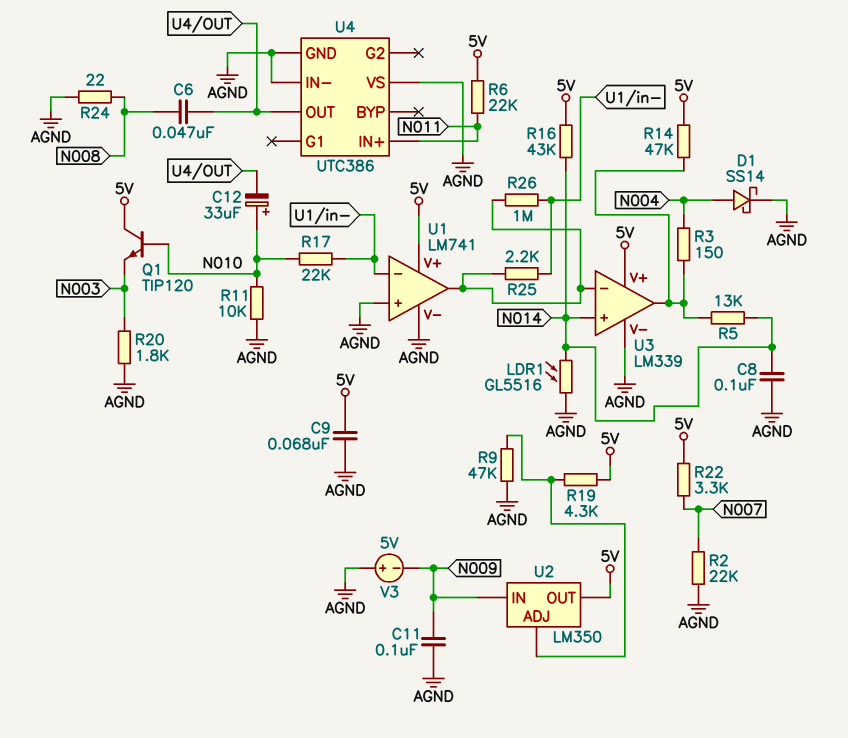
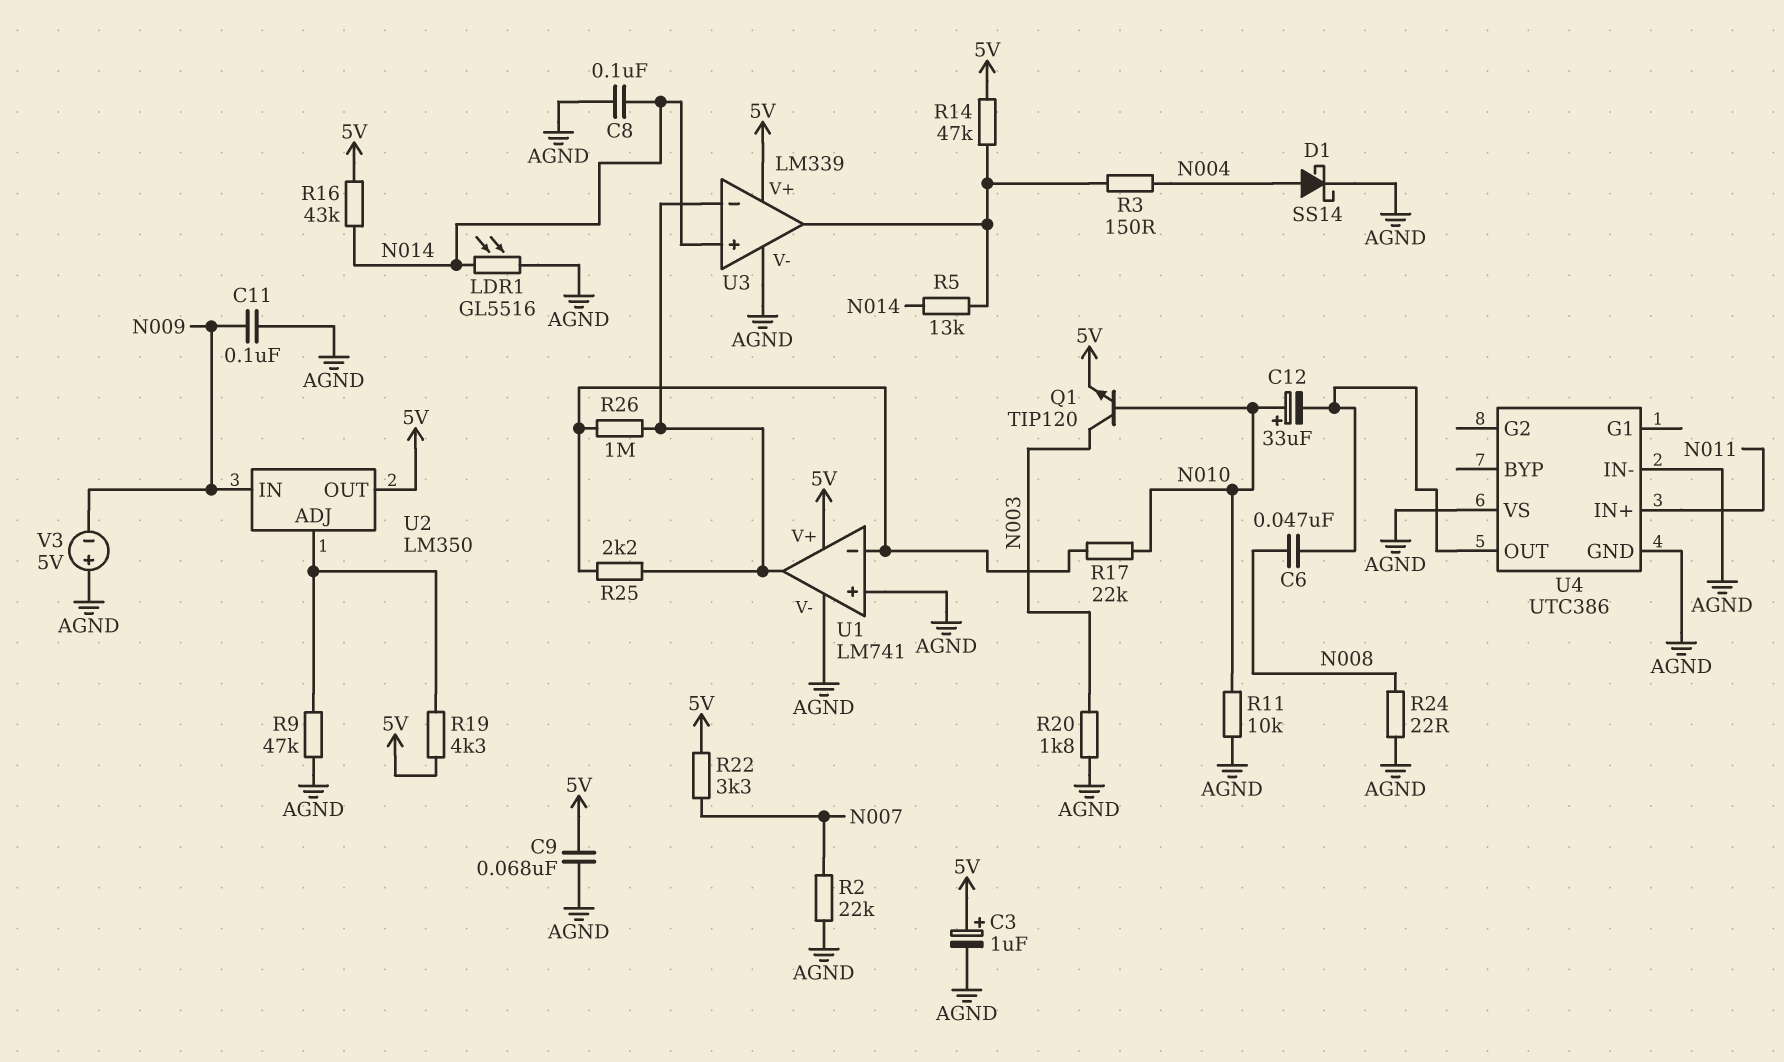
C3: none -> 1uF (plus 5V, minus AGND)
Q1: NPN TIP120 (B N010, C 5V, E N003) -> NPN TIP120 (B N010, C N003, E 5V)
R6: 22k (5V, N011) -> none

